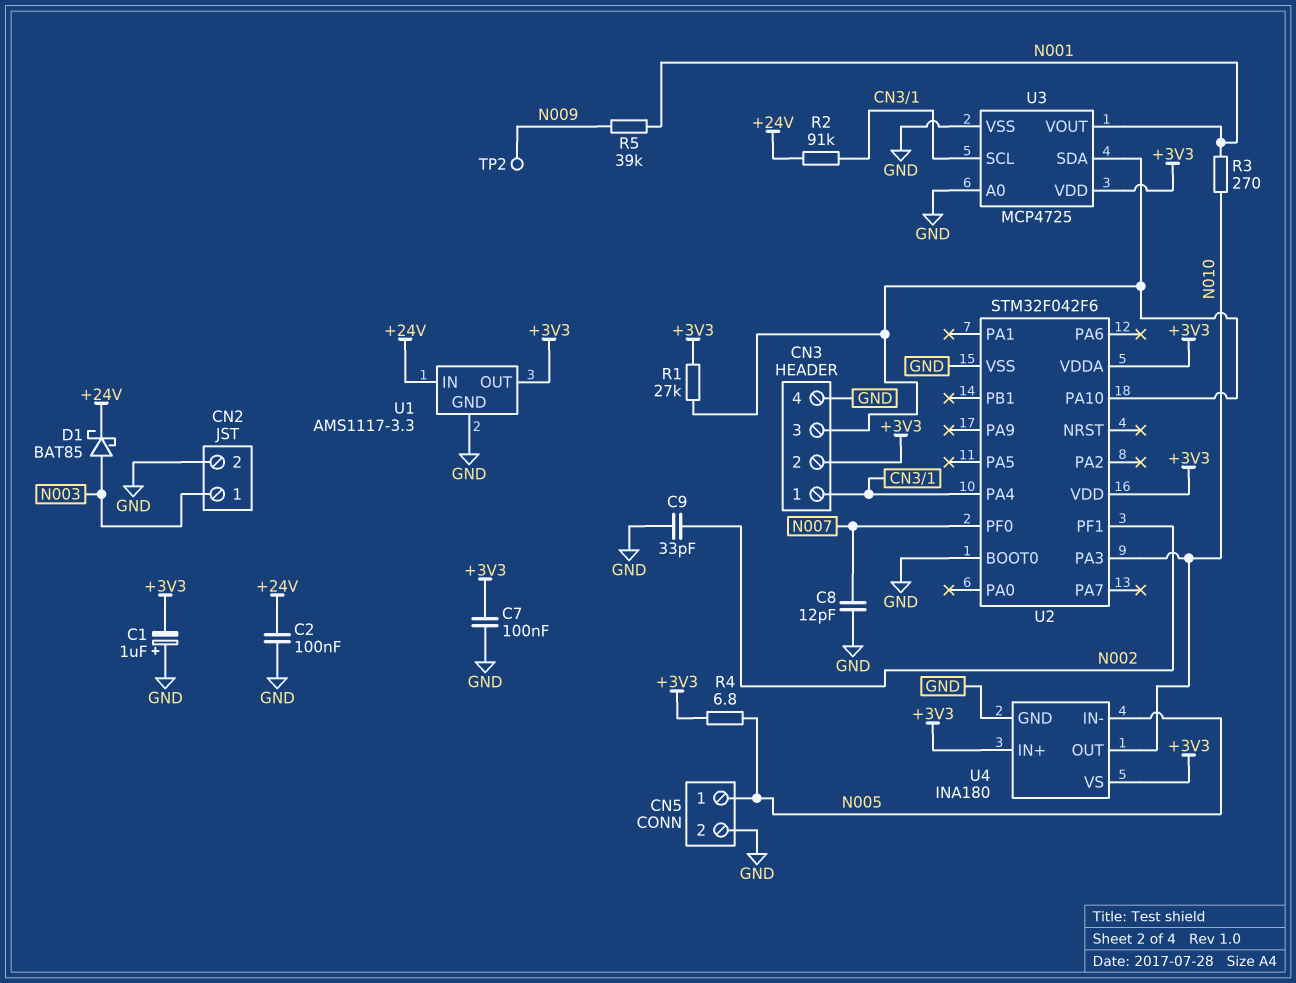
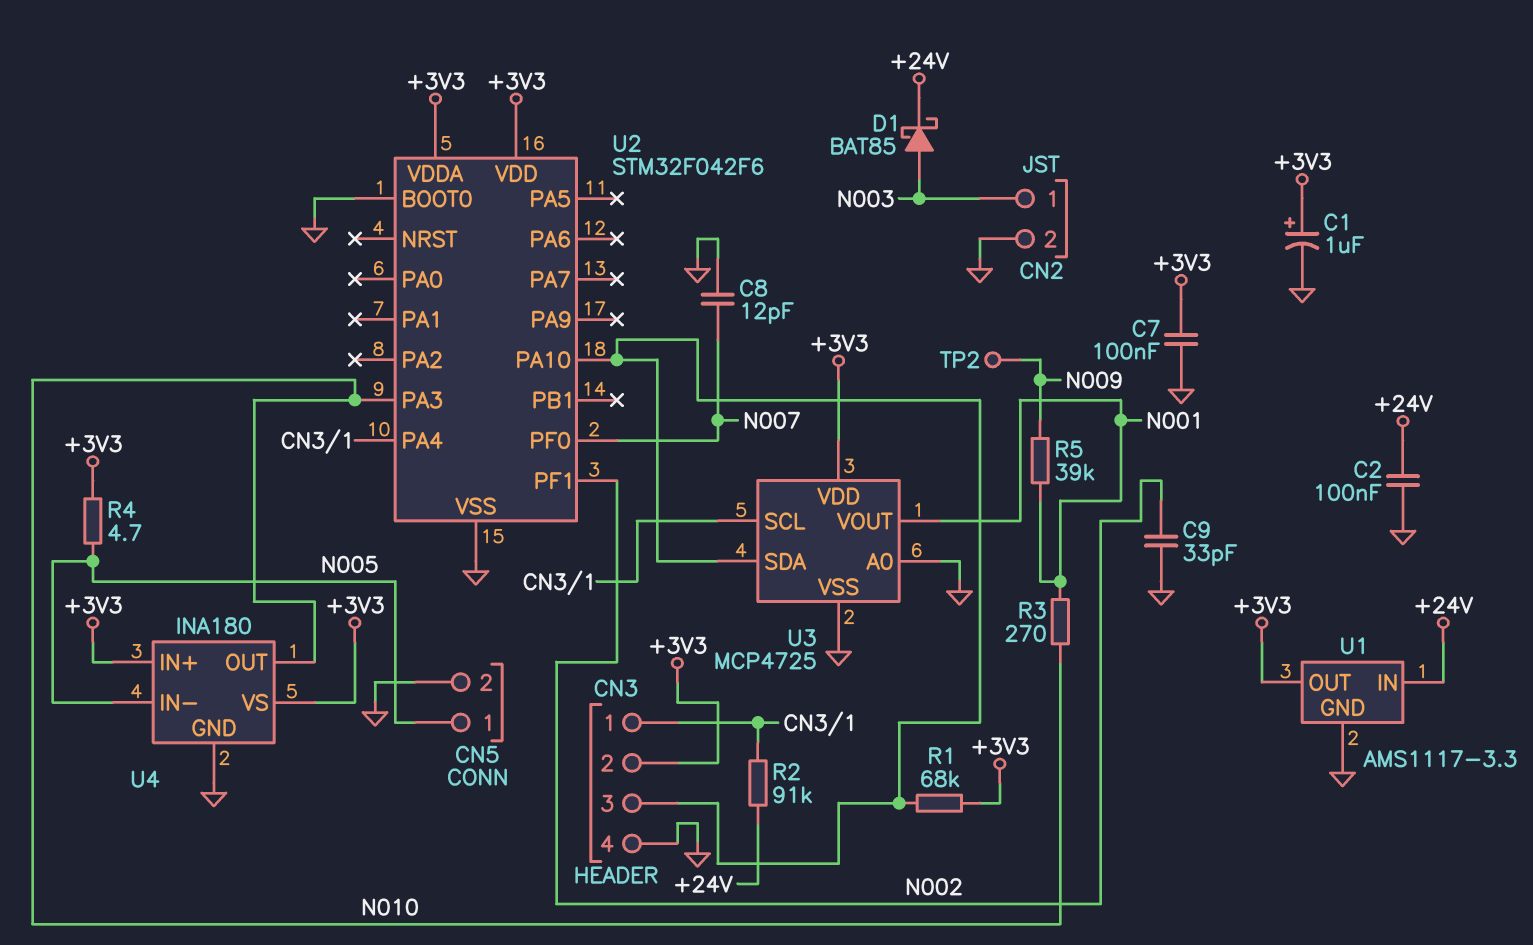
C1: 1uF (plus GND, minus +3V3) -> 1uF (plus +3V3, minus GND)
R1: 27k (+3V3, CN3/3) -> 68k (+3V3, CN3/3)
R4: 6.8 (+3V3, N005) -> 4.7 (+3V3, N005)

